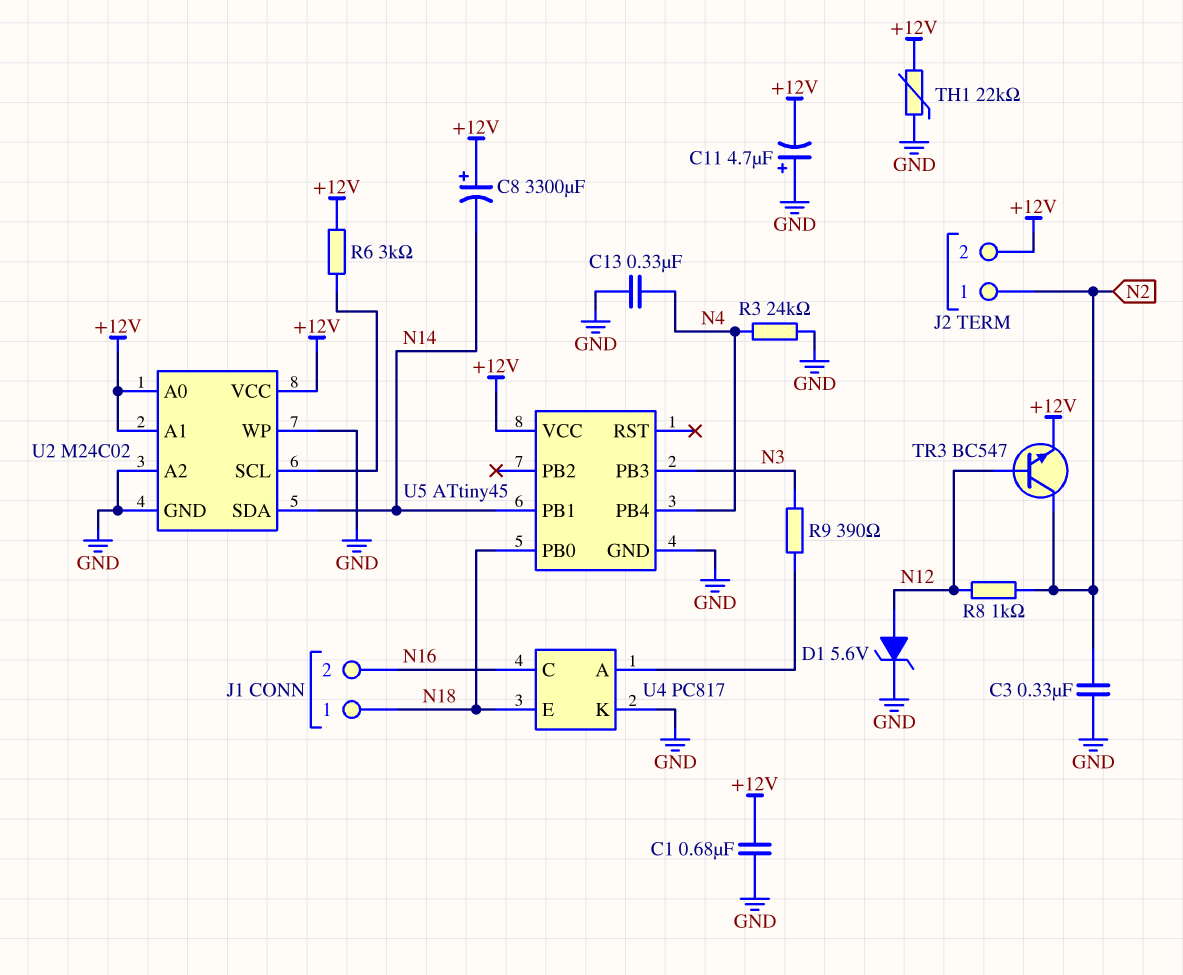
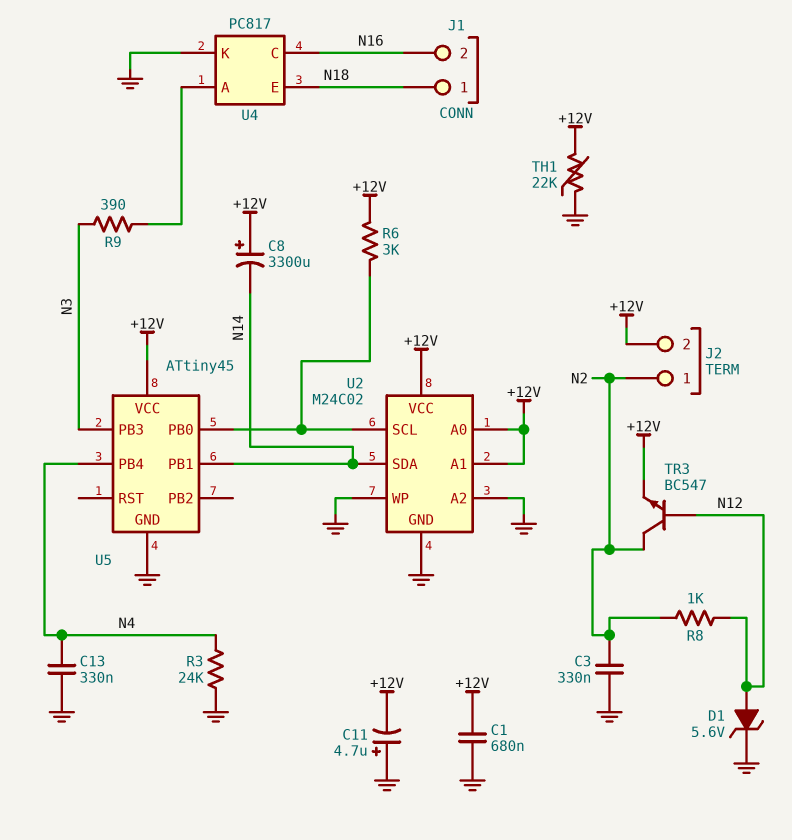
U5 pin PB0: N18 -> U2/SCL

